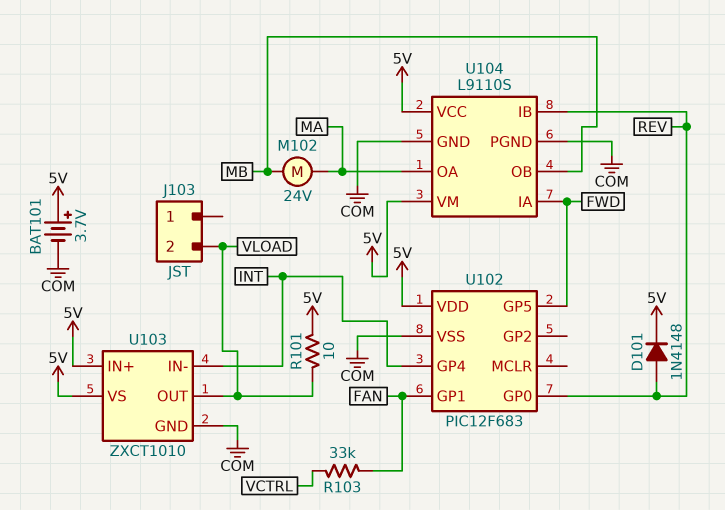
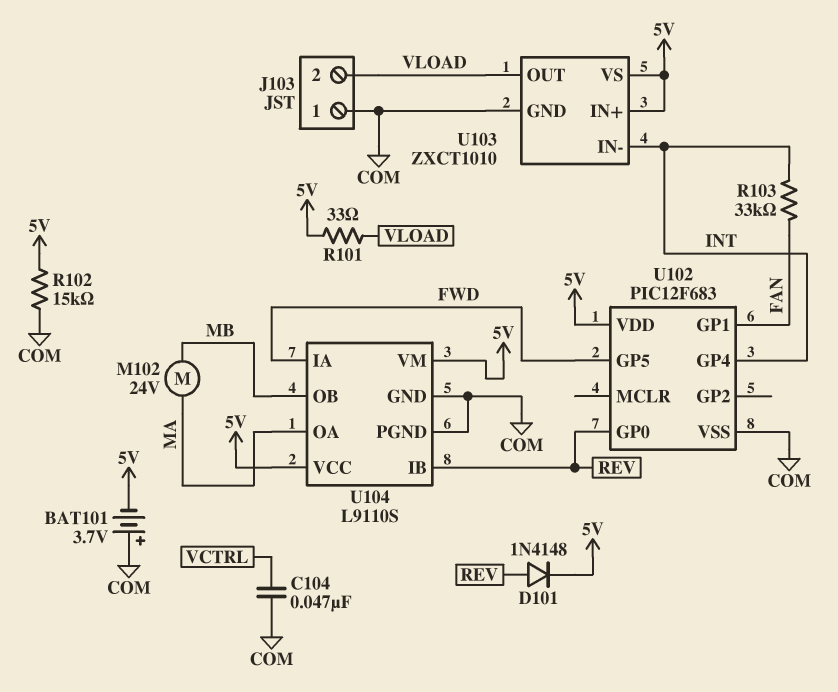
BAT101: 3.7V (plus 5V, minus COM) -> 3.7V (plus COM, minus 5V)
C104: none -> 47nF (COM, VCTRL)
J103 pin 1: none -> COM
R101: 10 (5V, VLOAD) -> 33 (5V, VLOAD)
R102: none -> 15k (5V, COM)
R103: 33k (FAN, VCTRL) -> 33k (FAN, INT)

